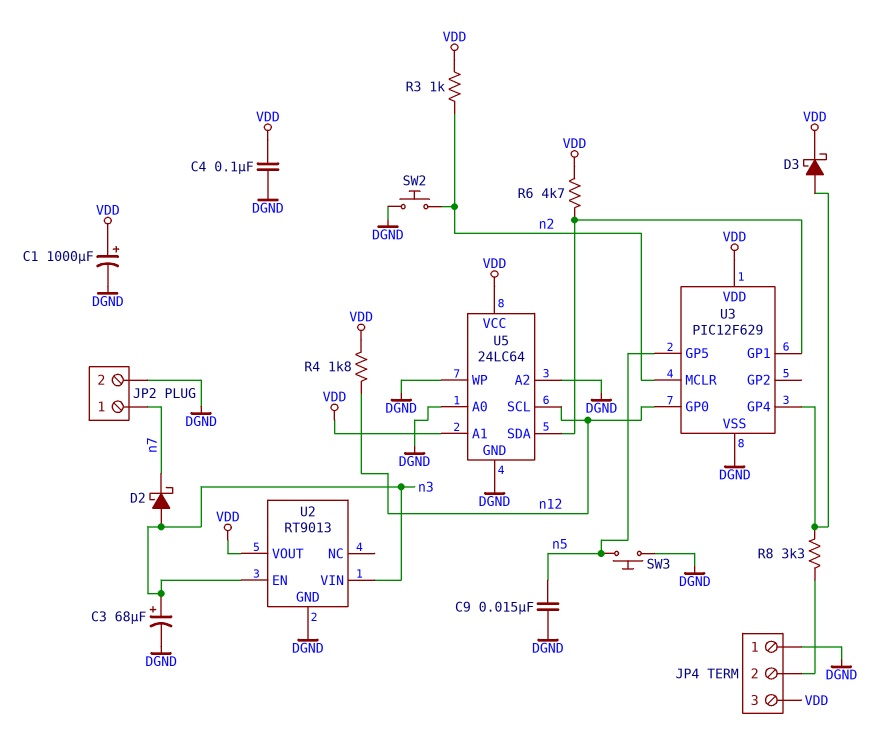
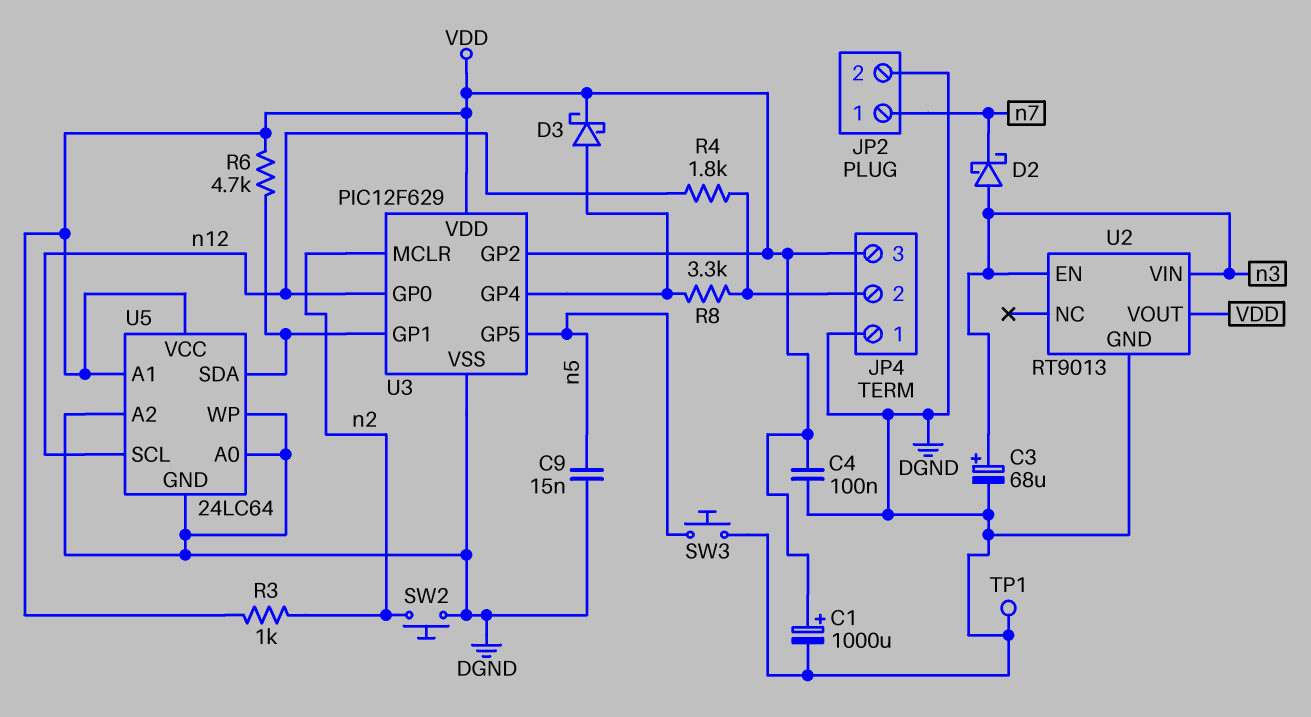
R4: 1.8k (VDD, n12) -> 1.8k (JP4/2, n12)
TP1: none -> test point (DGND)
U3 pin GP2: none -> VDD

